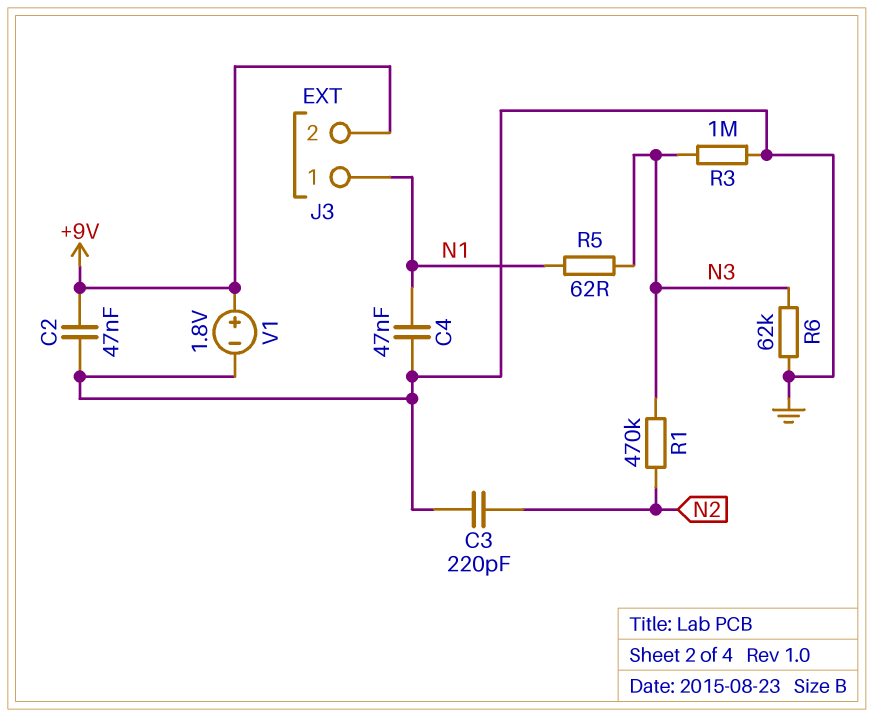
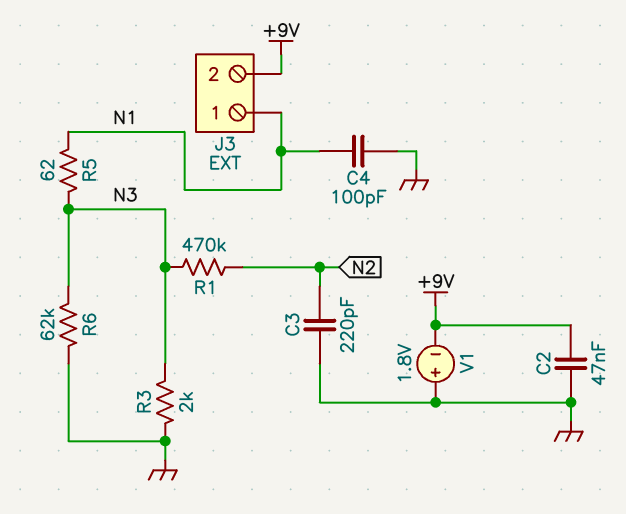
C4: 47nF (GND, N1) -> 100pF (GND, N1)
R3: 1M (GND, N3) -> 2k (GND, N3)
V1: 1.8V (plus +9V, minus GND) -> 1.8V (plus GND, minus +9V)

